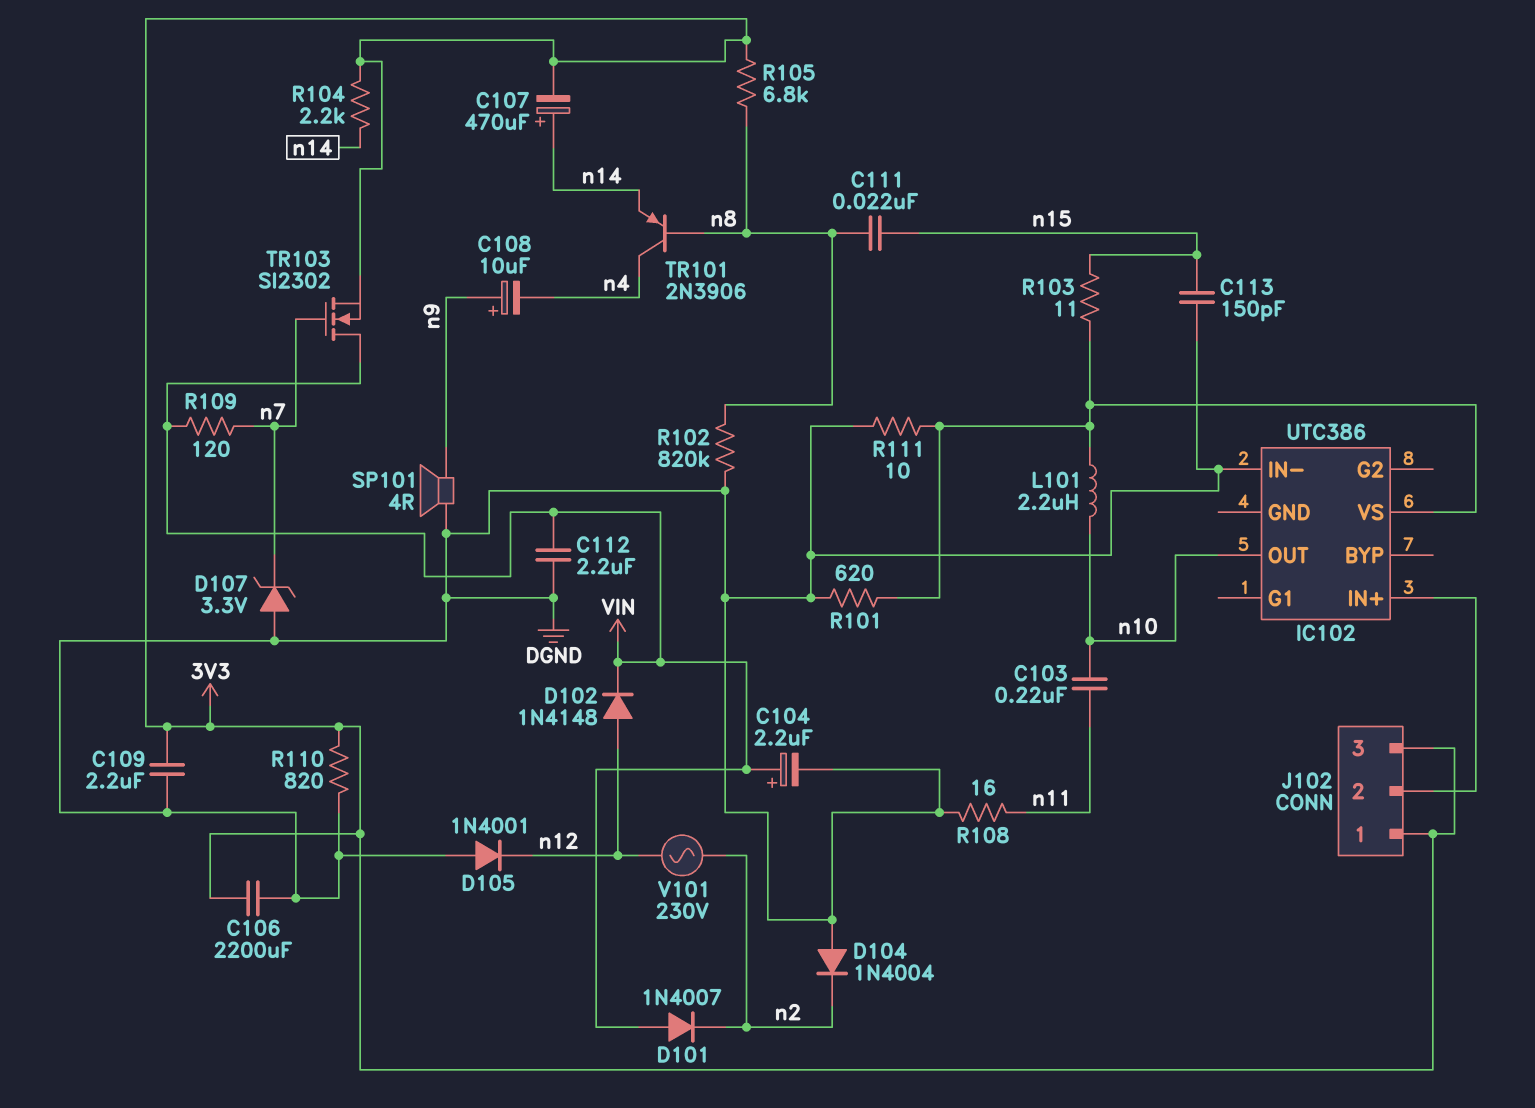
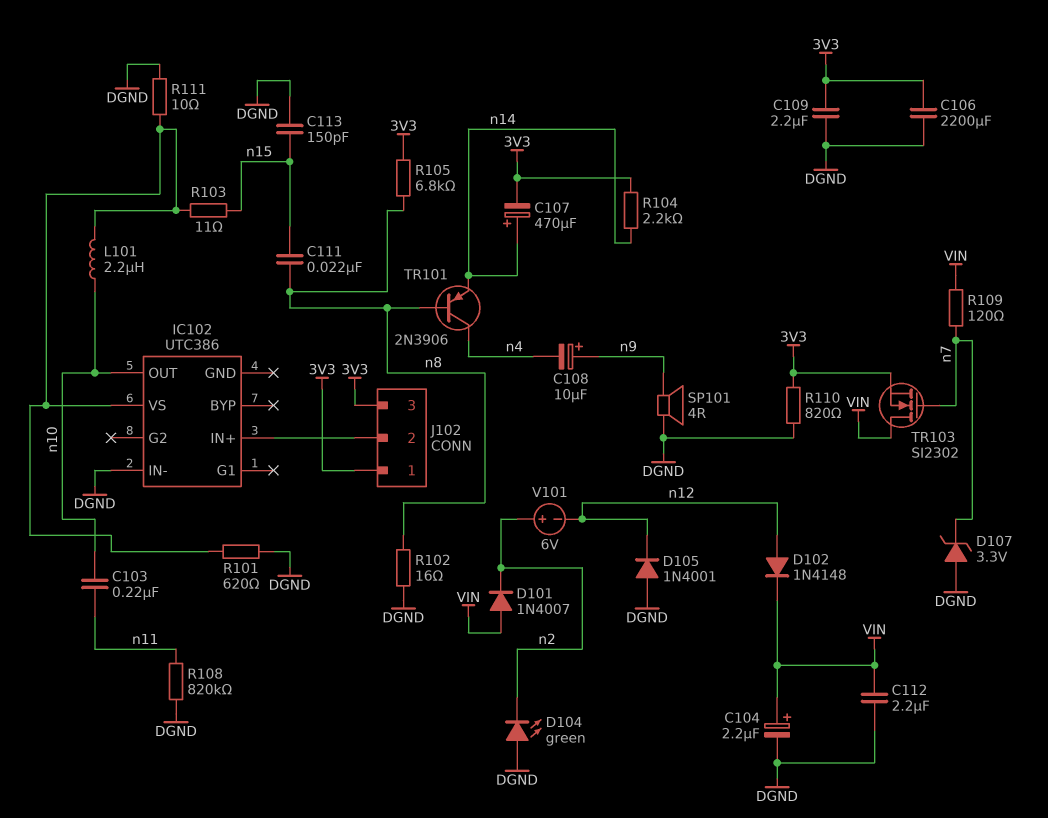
D104: diode 1N4004 (A DGND, K n2) -> LED green (A DGND, K n2)
R102: 820k (DGND, n8) -> 16 (DGND, n8)
R108: 16 (DGND, n11) -> 820k (DGND, n11)
V101: AC 230V (n2, n12) -> 6V (plus n2, minus n12)

